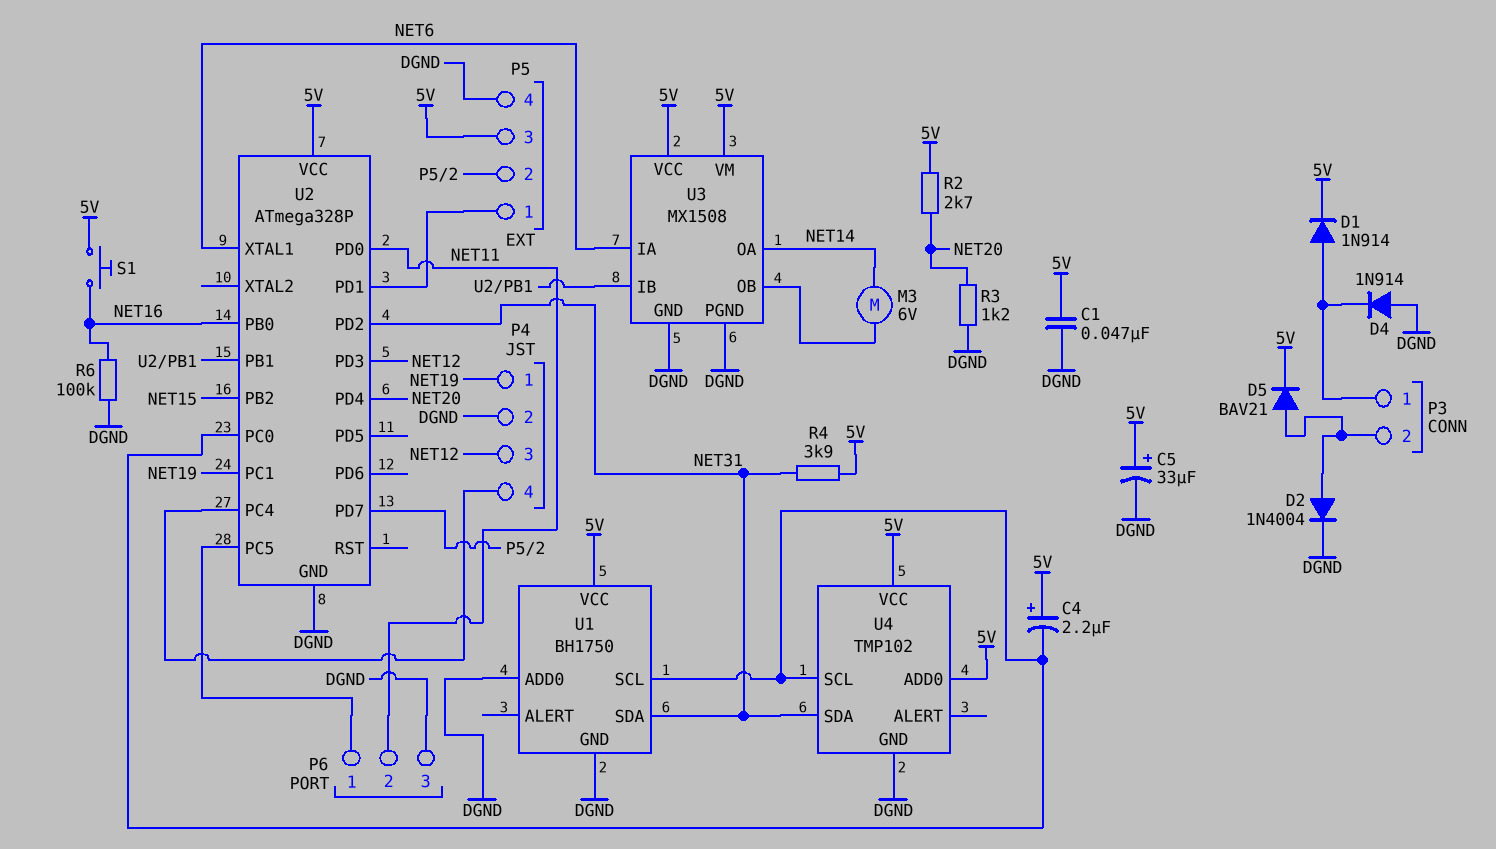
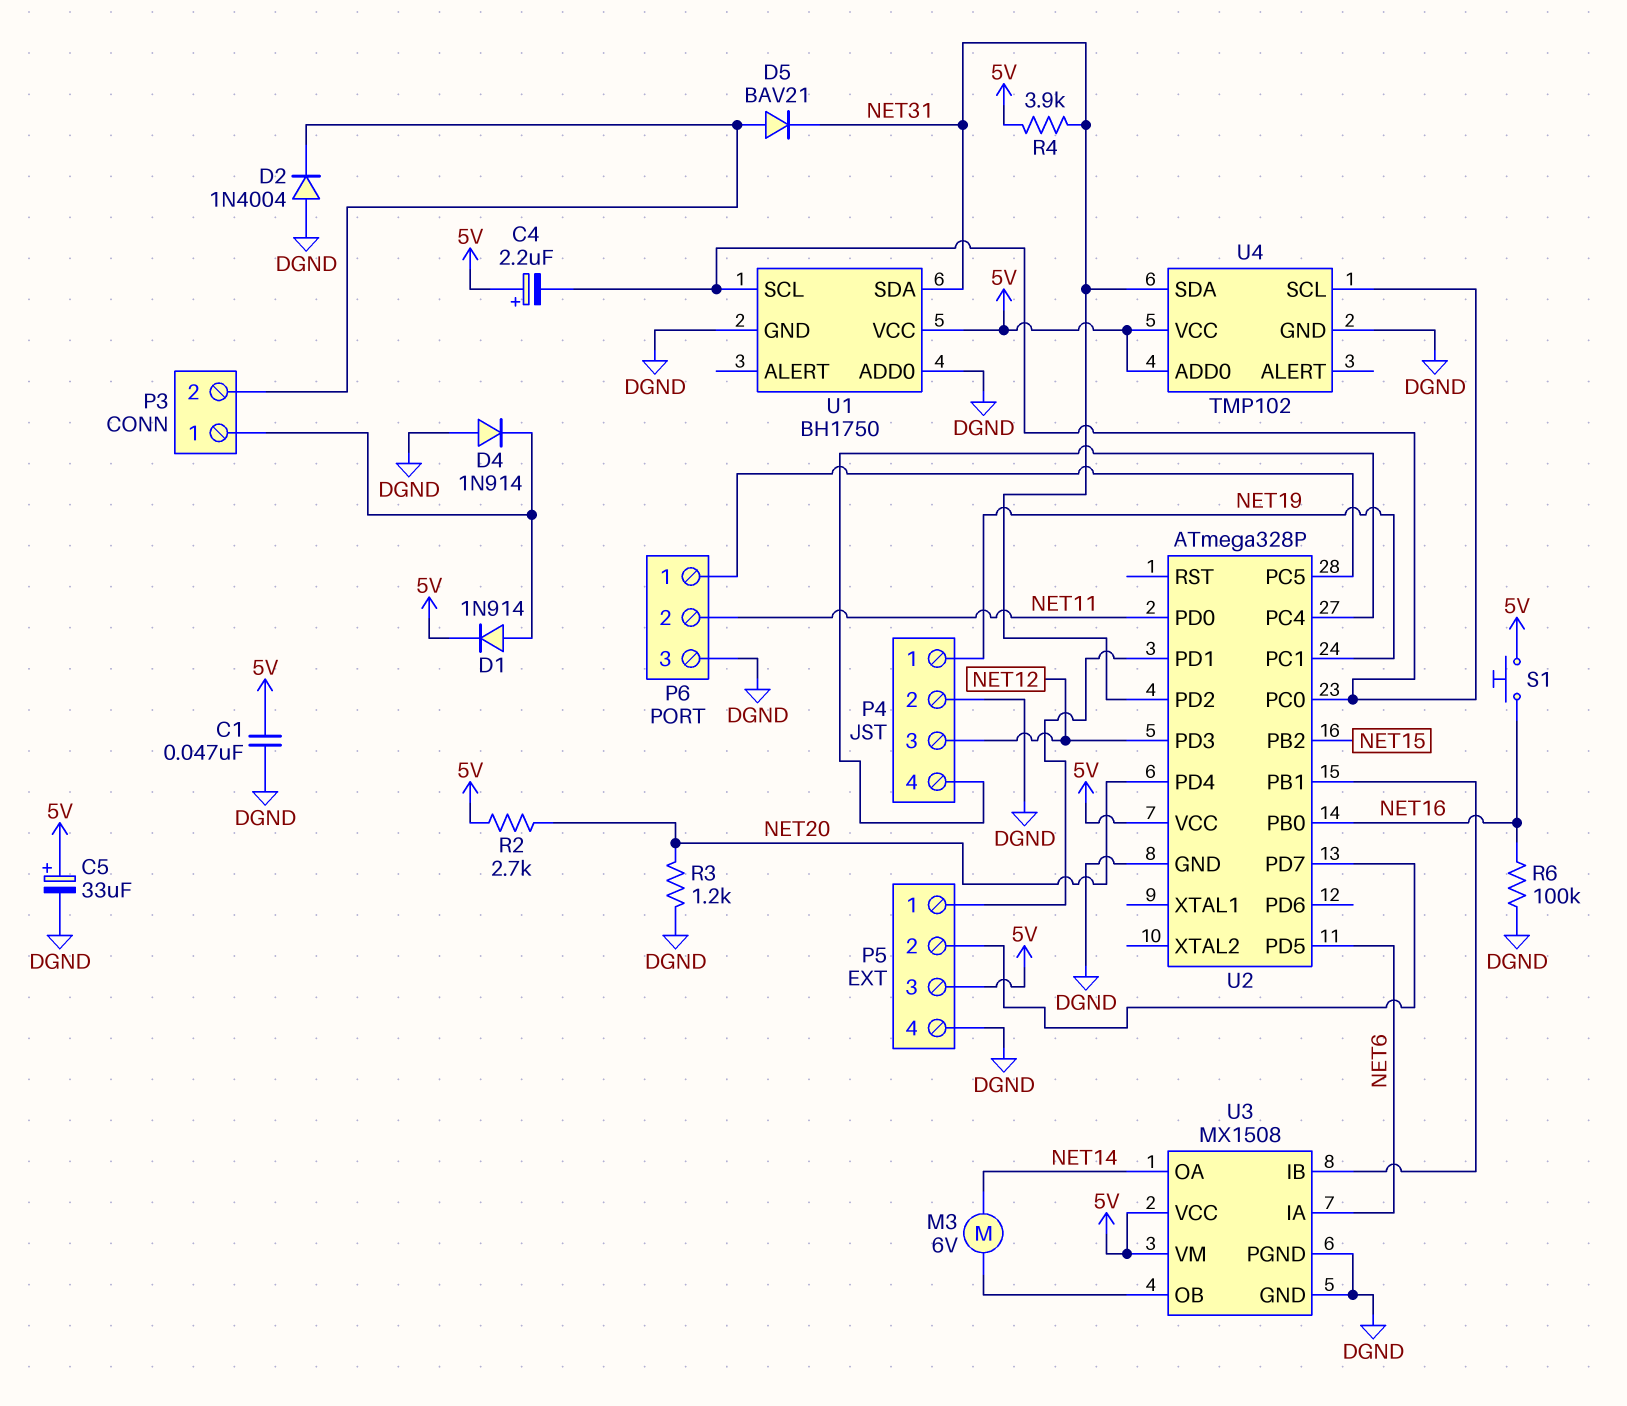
D2: diode 1N4004 (A P3/2, K DGND) -> diode 1N4004 (A DGND, K P3/2)
D5: diode BAV21 (A P3/2, K 5V) -> diode BAV21 (A P3/2, K NET31)
U2 pin PD5: none -> NET6
U2 pin XTAL1: NET6 -> none

